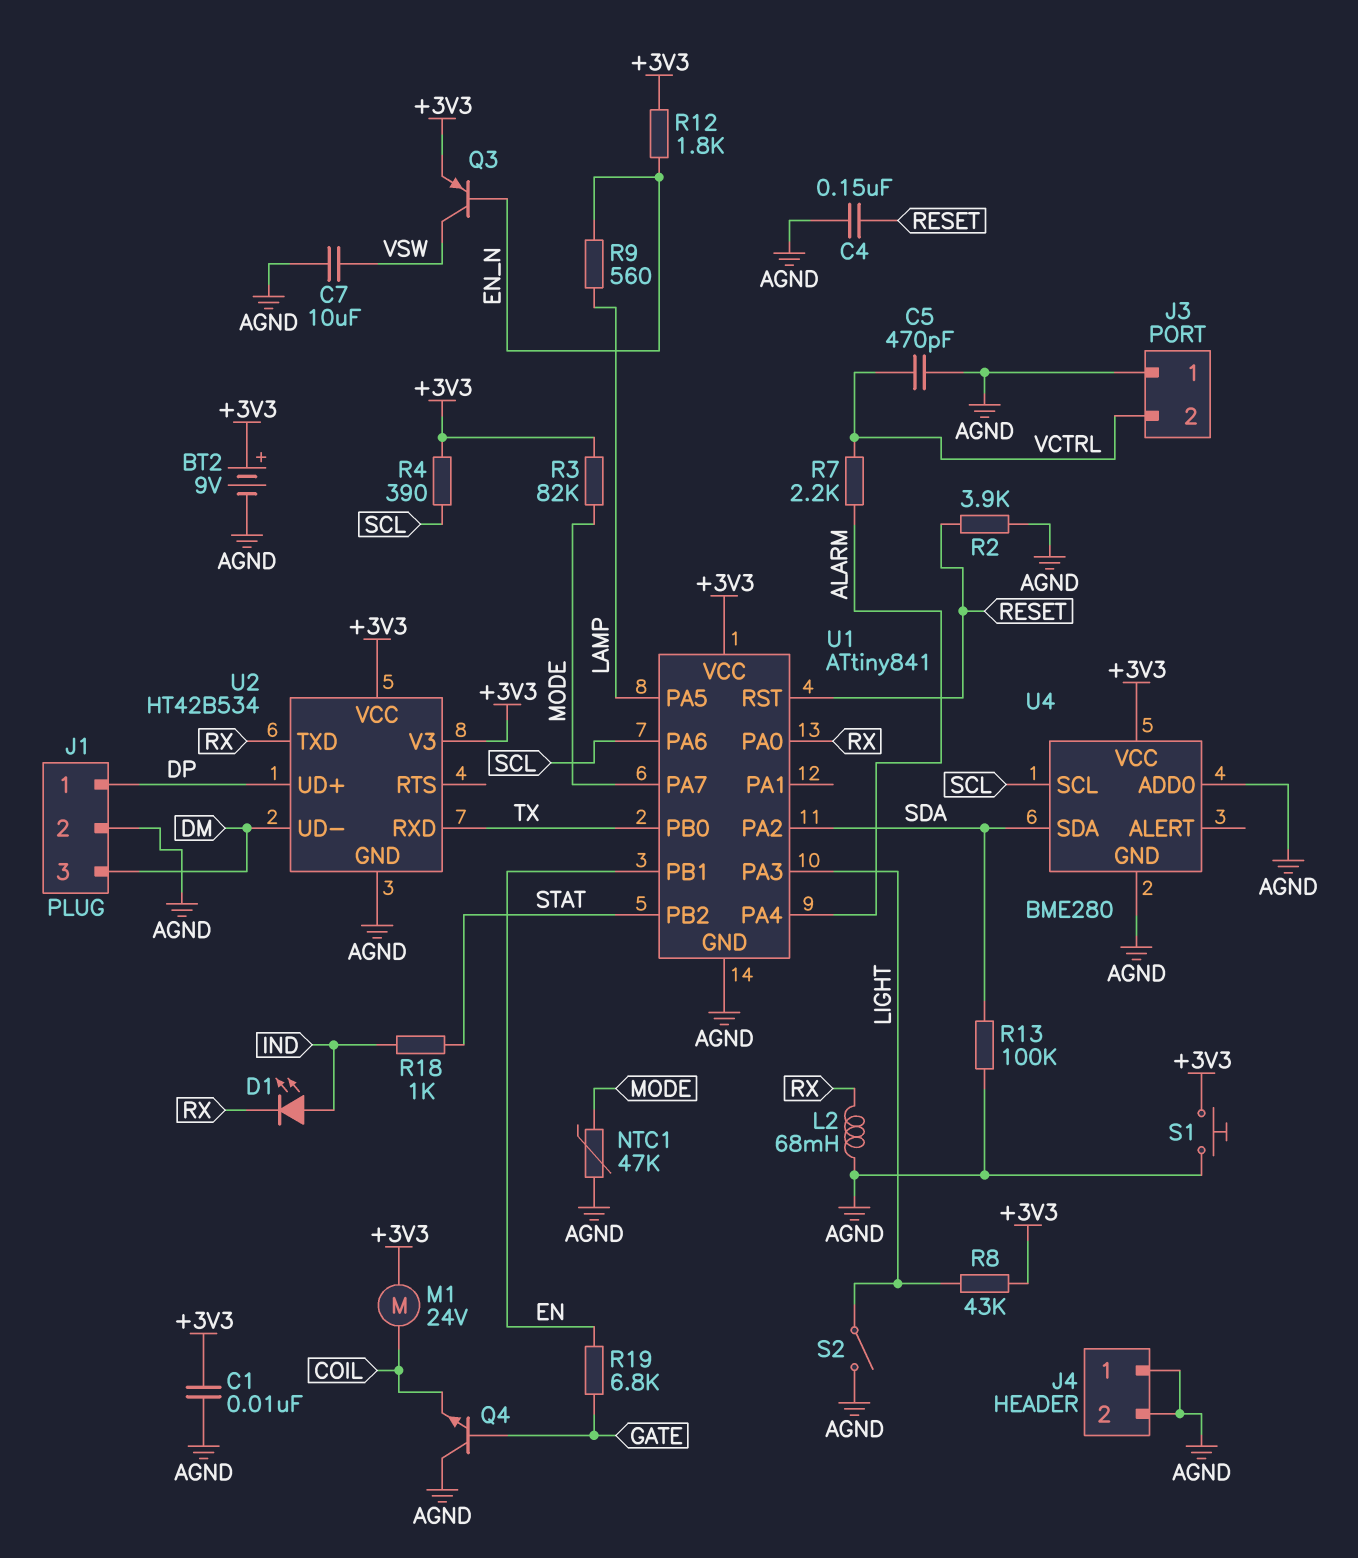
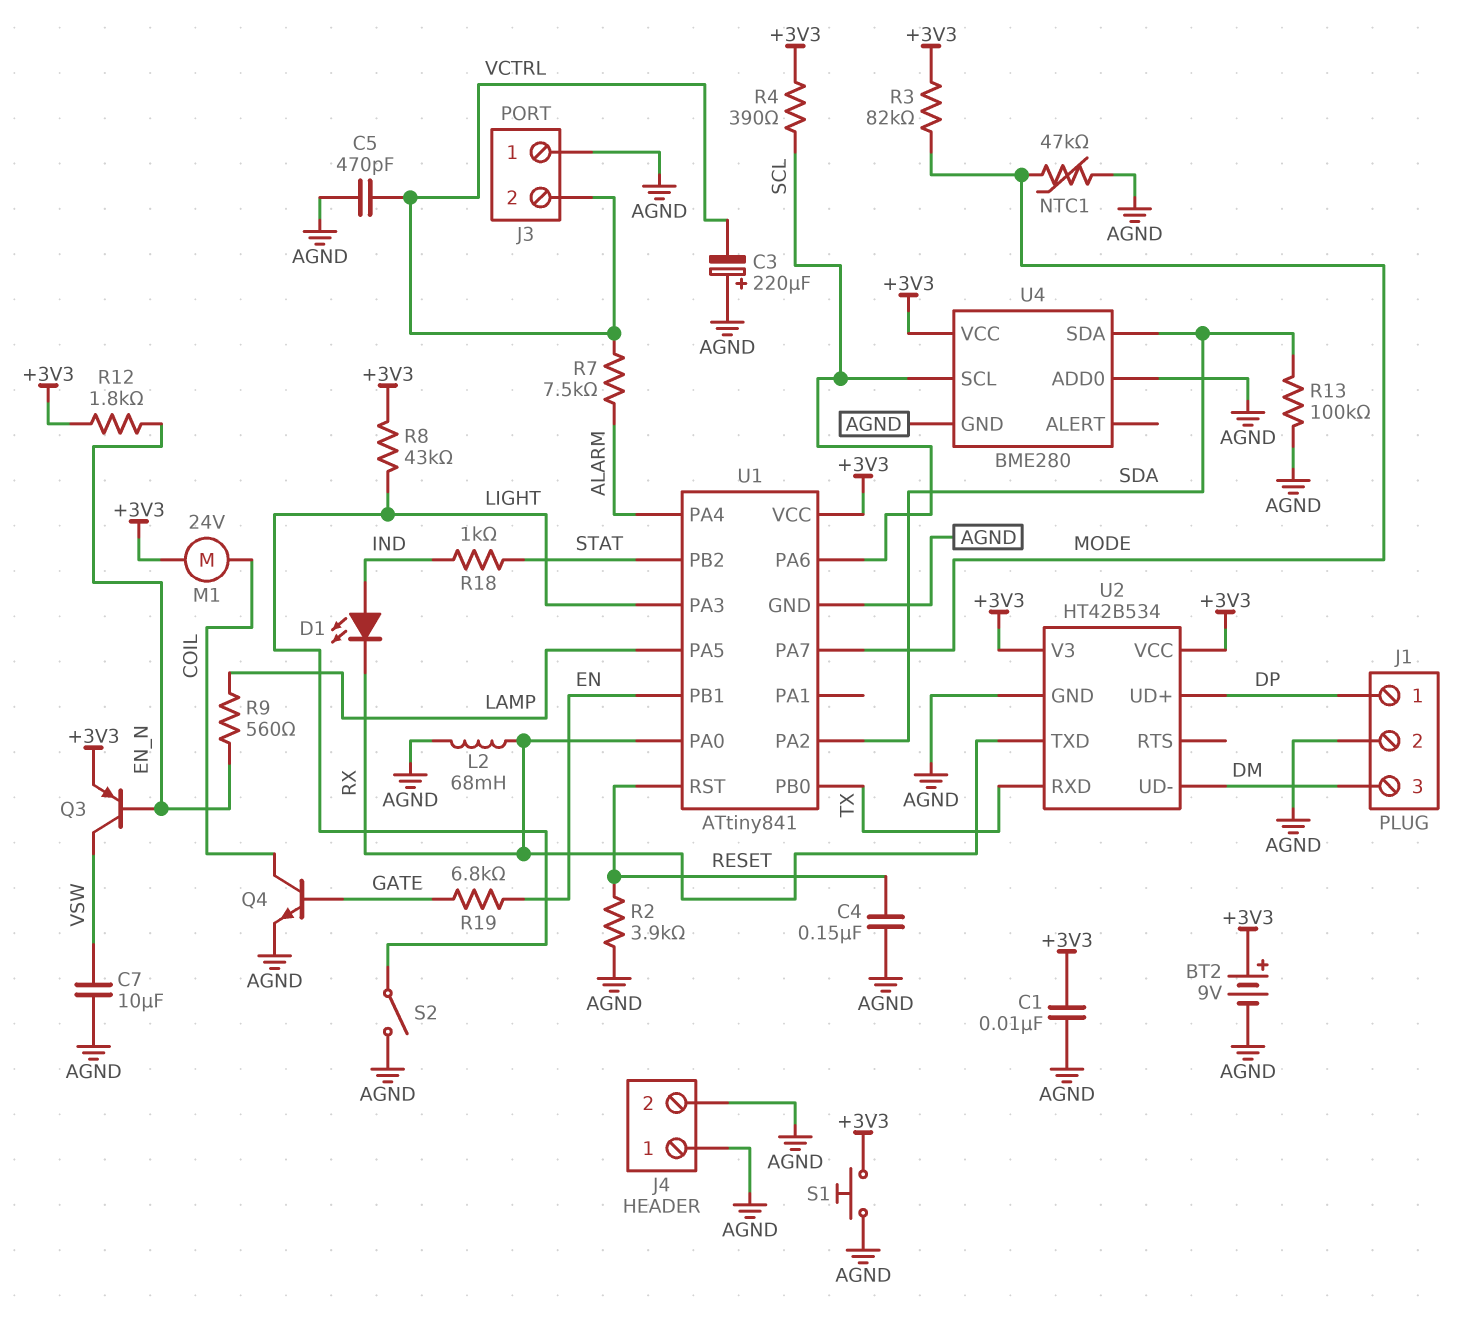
C3: none -> 220uF (plus AGND, minus VCTRL)
Q4: NPN (B GATE, C AGND, E COIL) -> NPN (B GATE, C COIL, E AGND)
R7: 2.2k (ALARM, VCTRL) -> 7.5k (ALARM, VCTRL)

